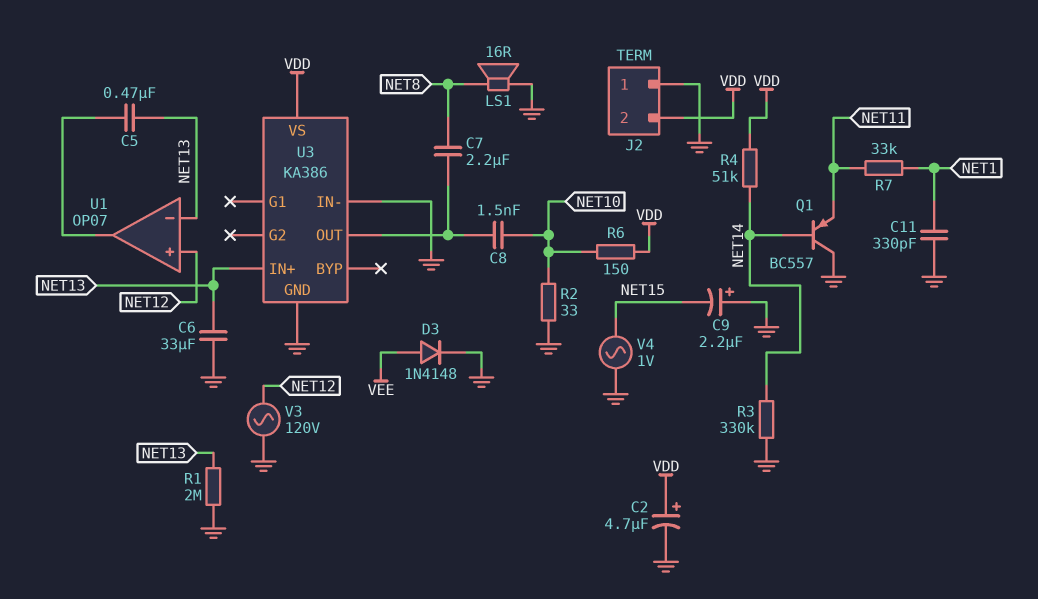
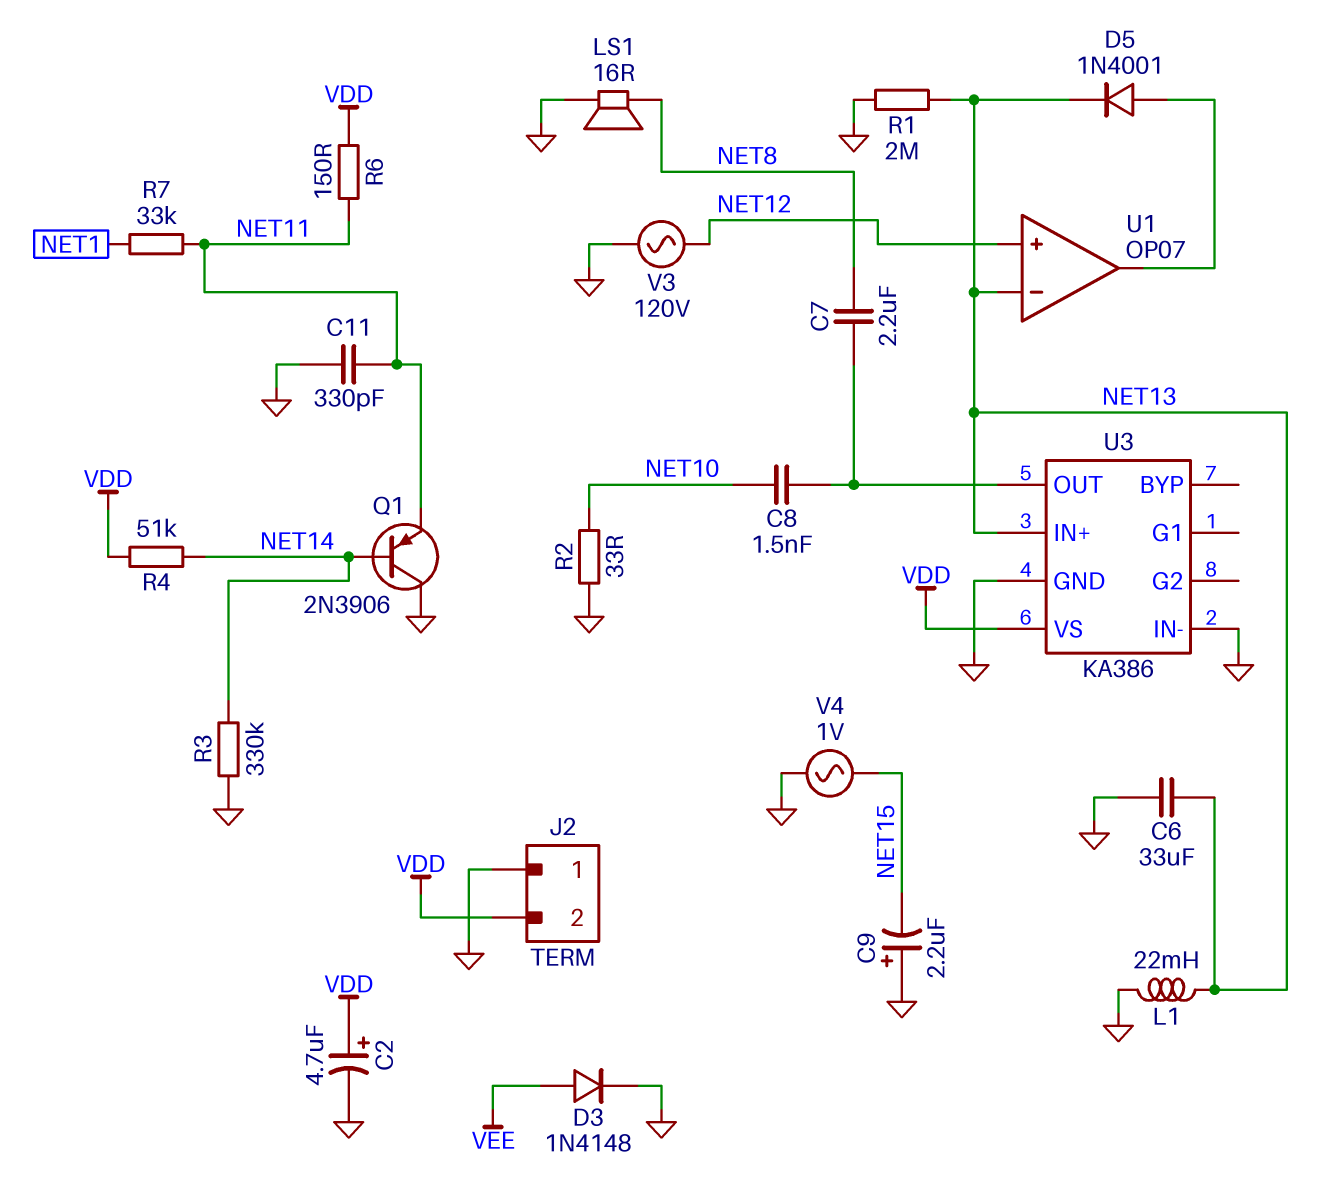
C5: 470nF (NET13, U1/out) -> none
C11: 330pF (GND, NET1) -> 330pF (GND, NET11)
D5: none -> diode 1N4001 (A U1/out, K NET13)
L1: none -> 22mH (GND, NET13)
Q1: PNP BC557 (B NET14, C GND, E NET11) -> PNP 2N3906 (B NET14, C GND, E NET11)
R6: 150 (NET10, VDD) -> 150 (NET11, VDD)

